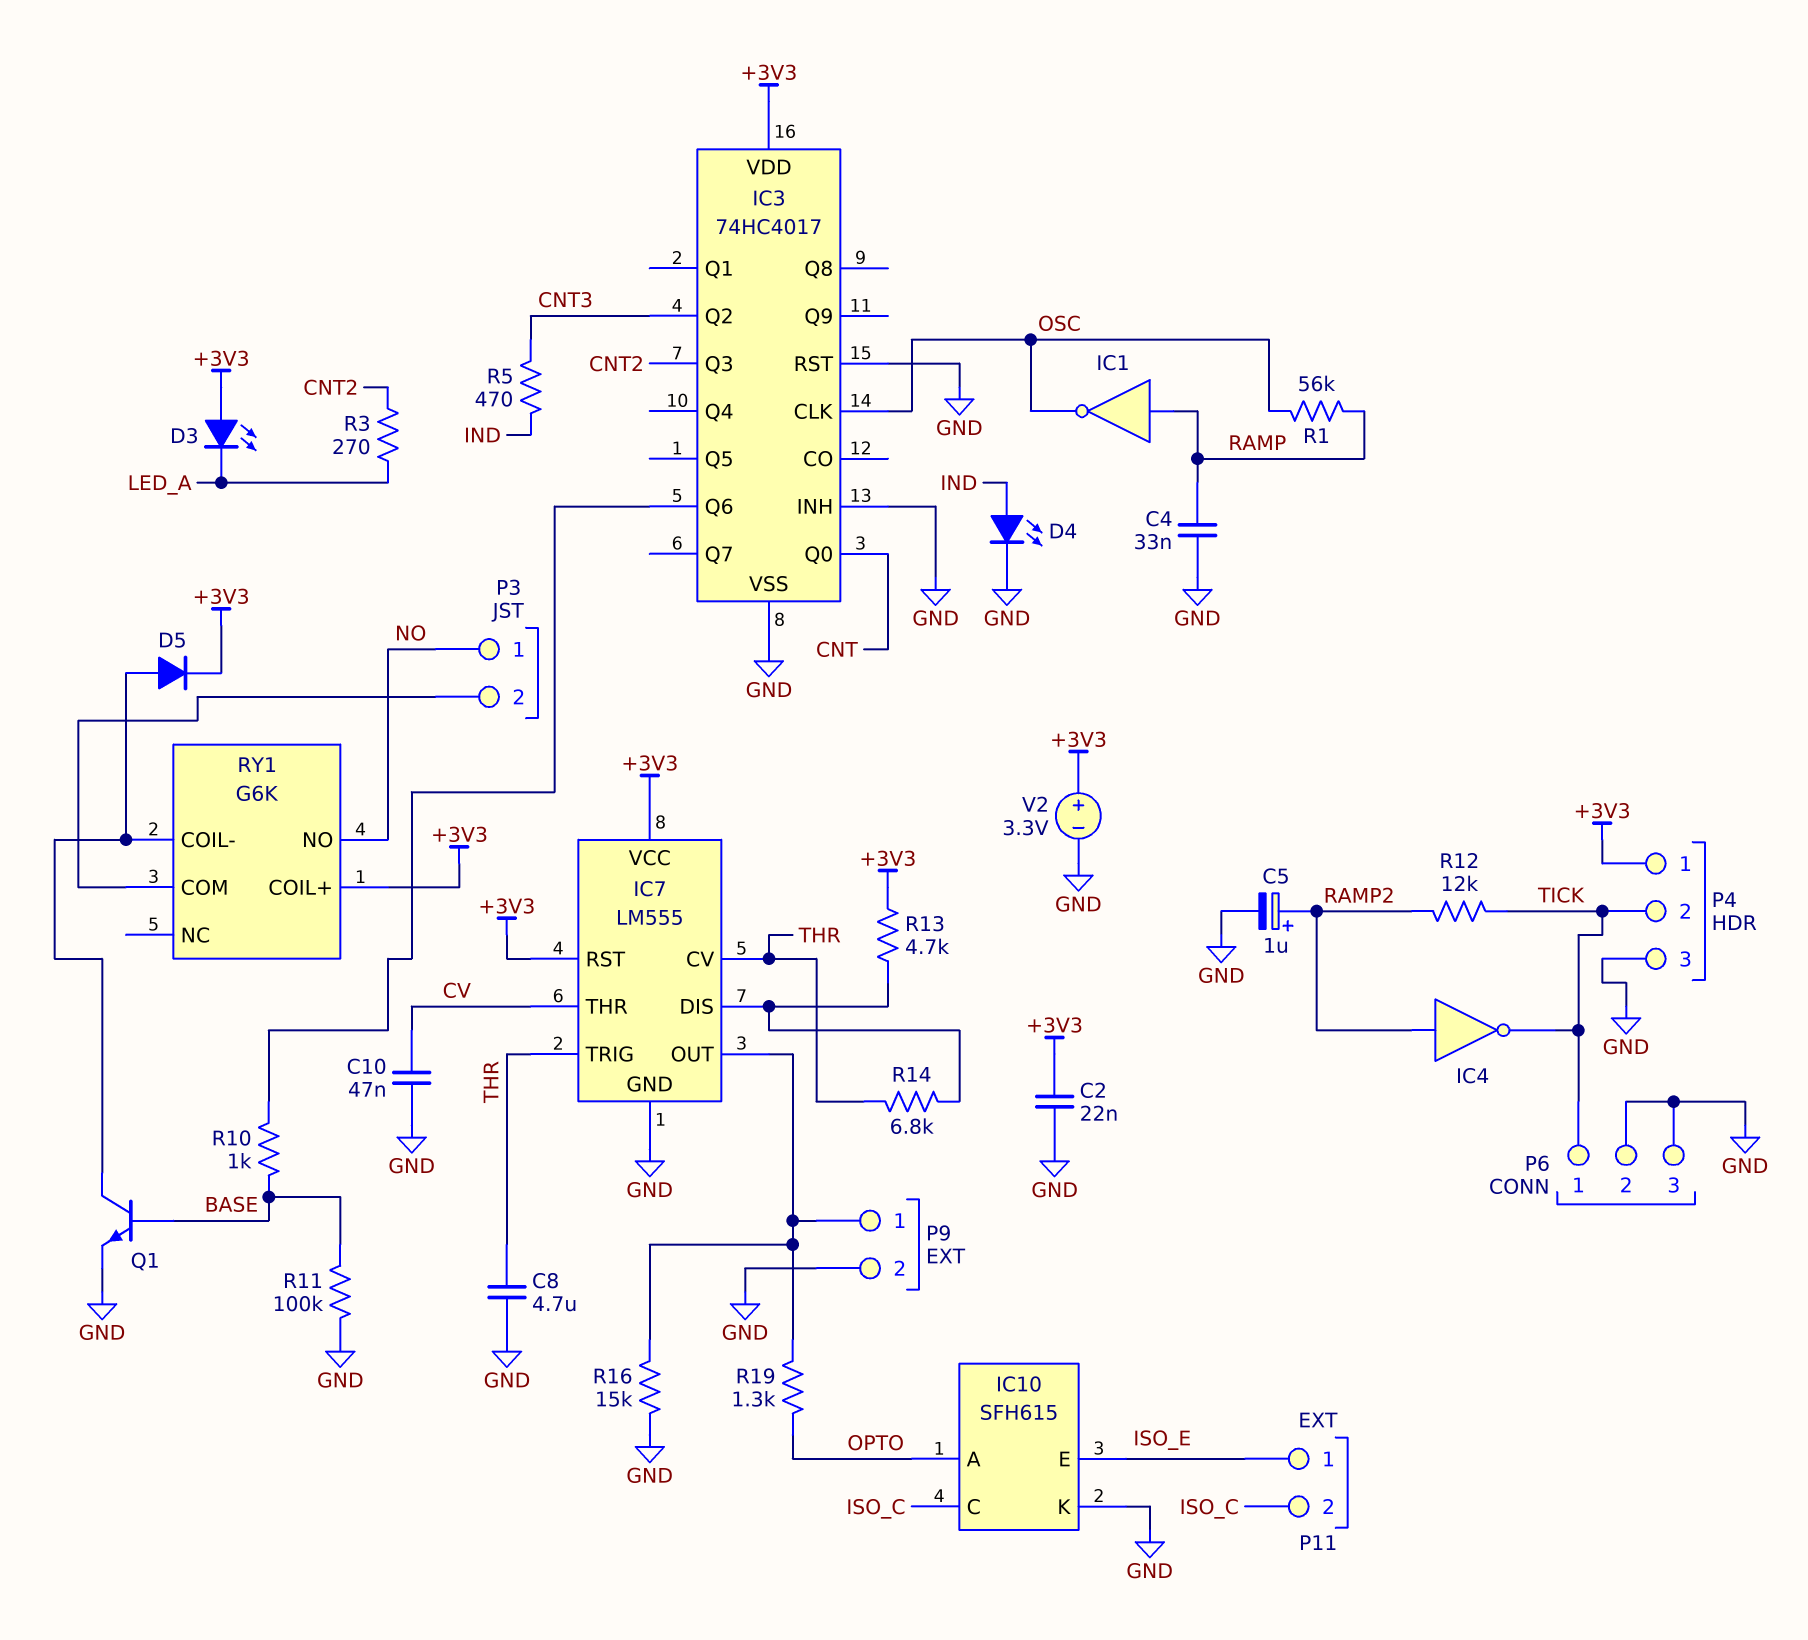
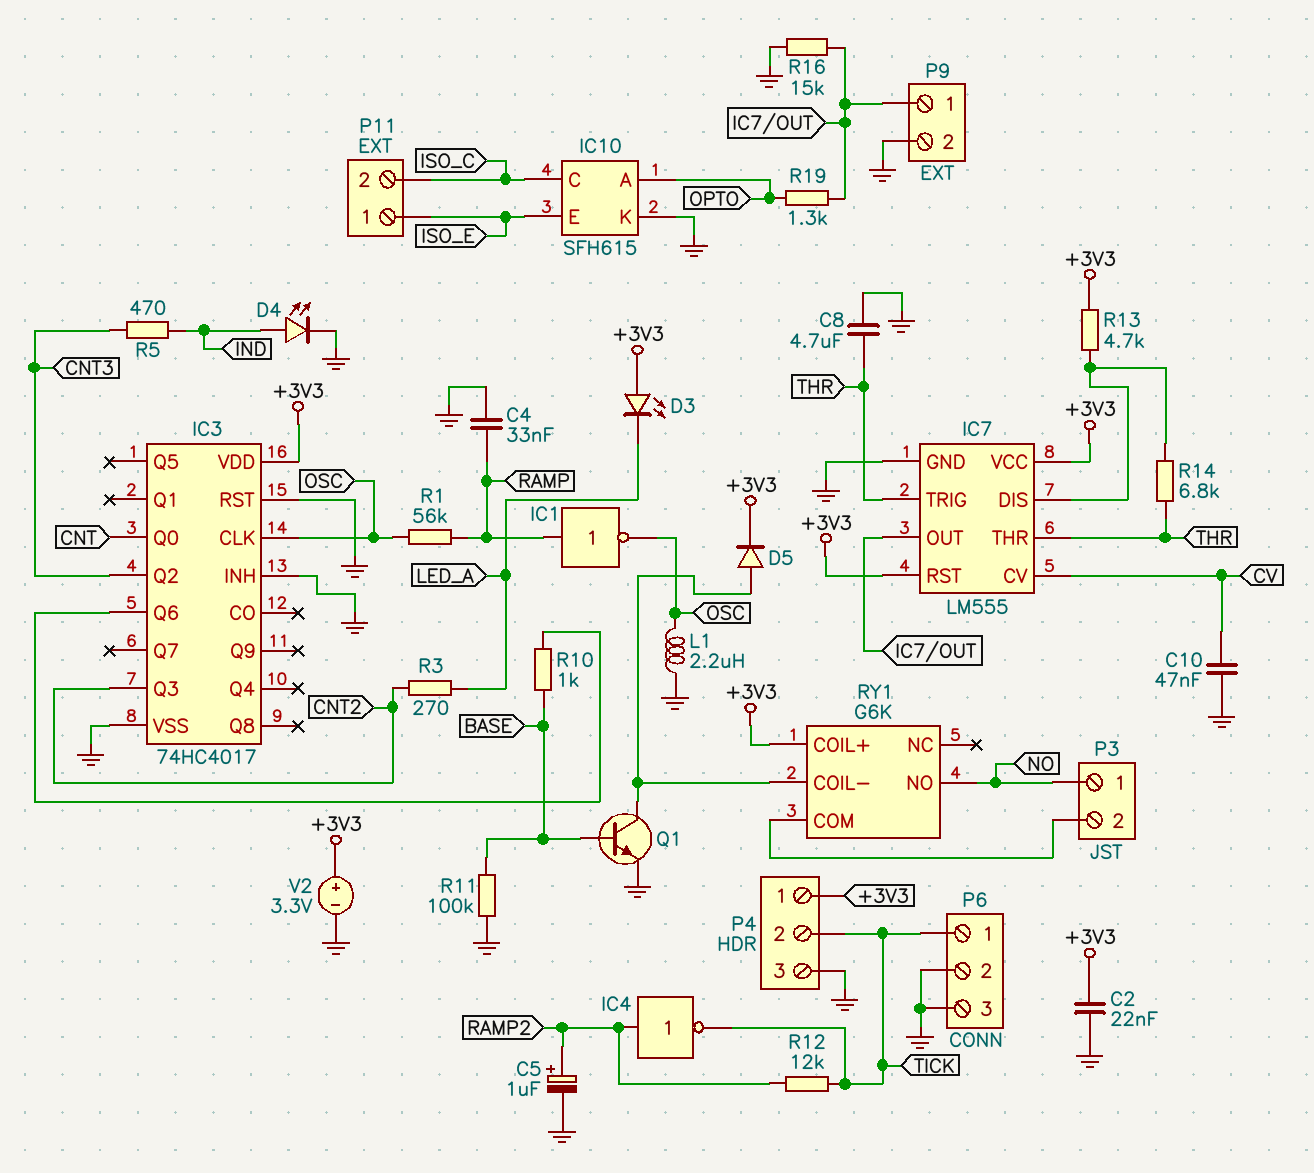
IC7 pin CV: THR -> CV
IC7 pin THR: CV -> THR
L1: none -> 2.2uH (GND, OSC)

